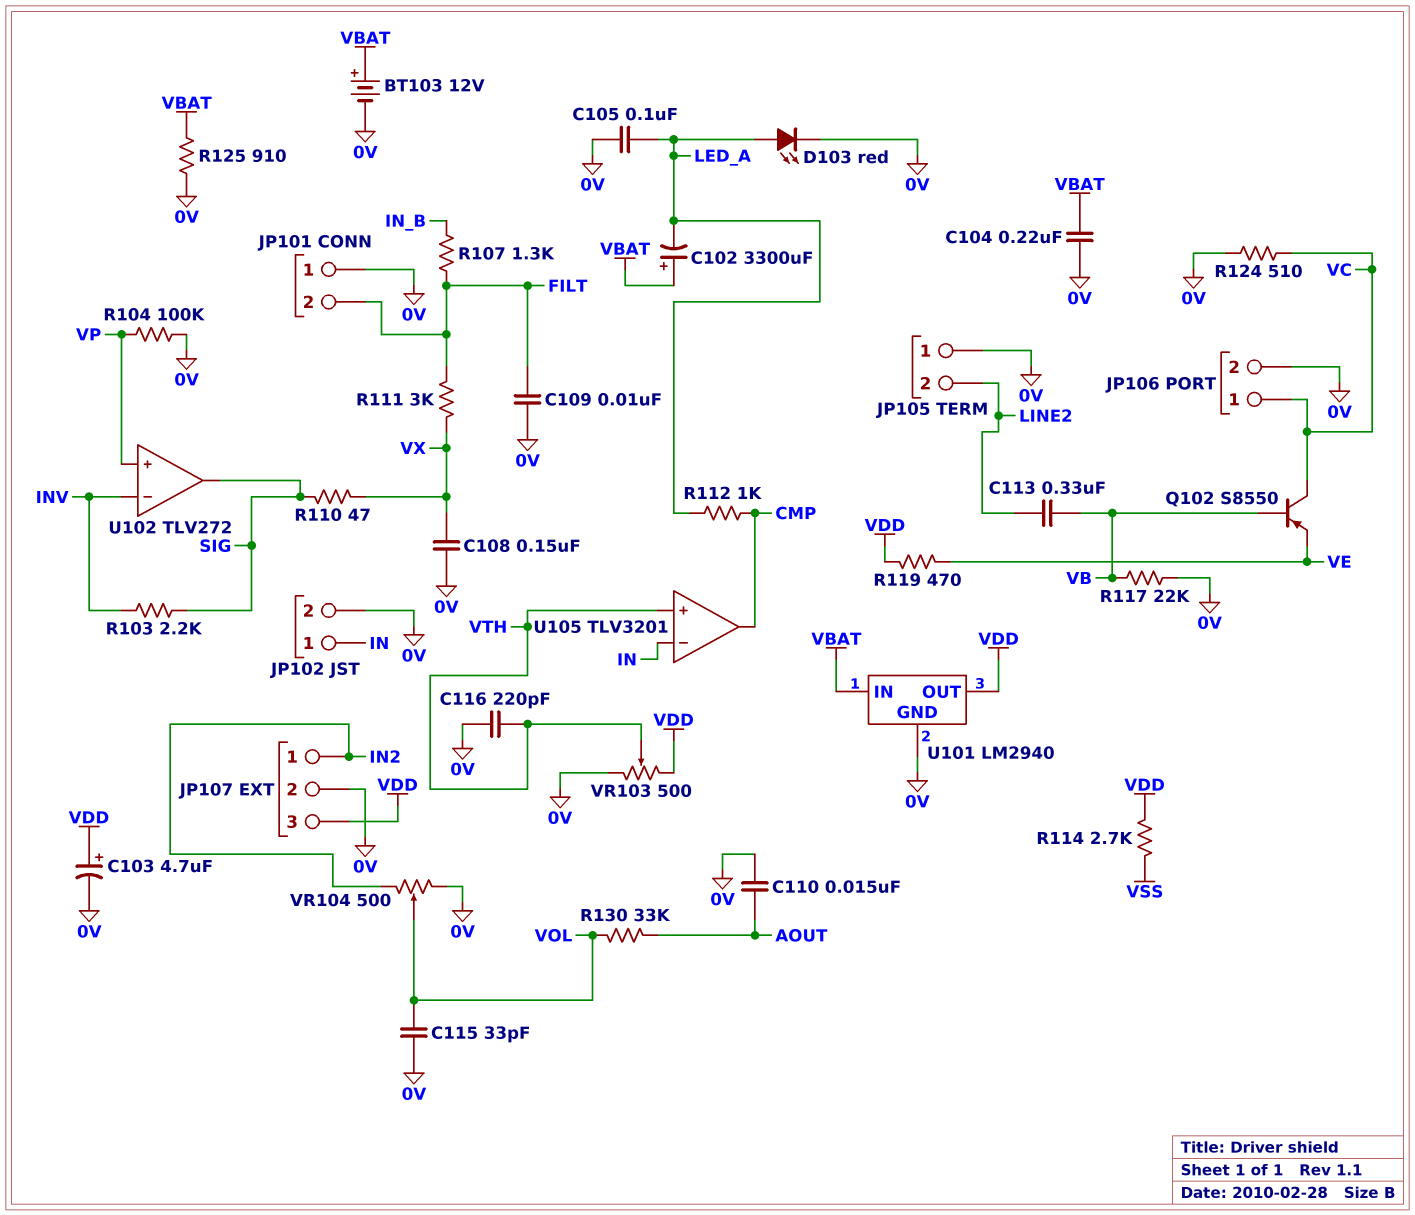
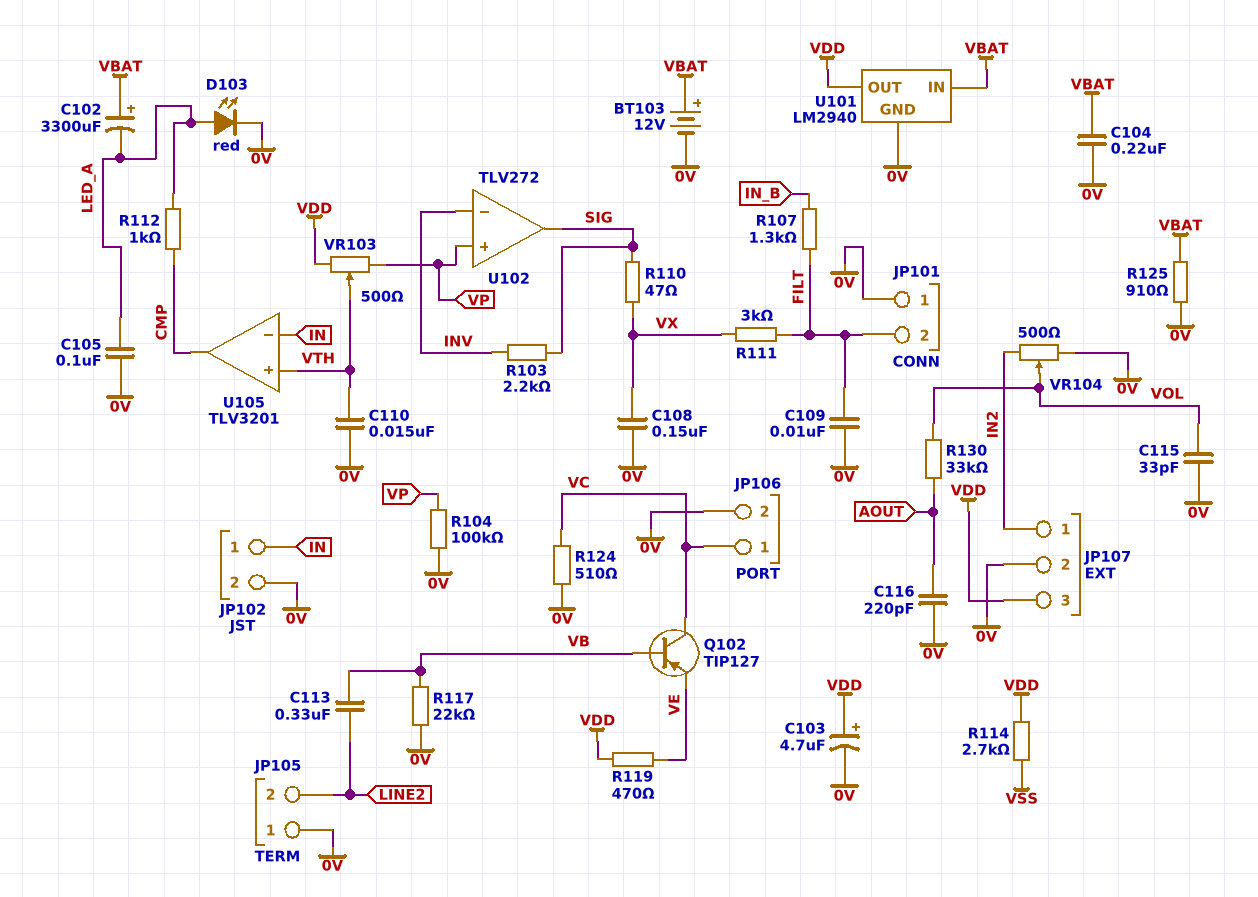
C110: 15nF (0V, AOUT) -> 15nF (0V, VTH)
C116: 220pF (0V, VTH) -> 220pF (0V, AOUT)
Q102: PNP S8550 (B VB, C VC, E VE) -> PNP TIP127 (B VB, C VC, E VE)
VR103: 500 (0V, VDD, wiper VTH) -> 500 (VDD, VP, wiper VTH)

